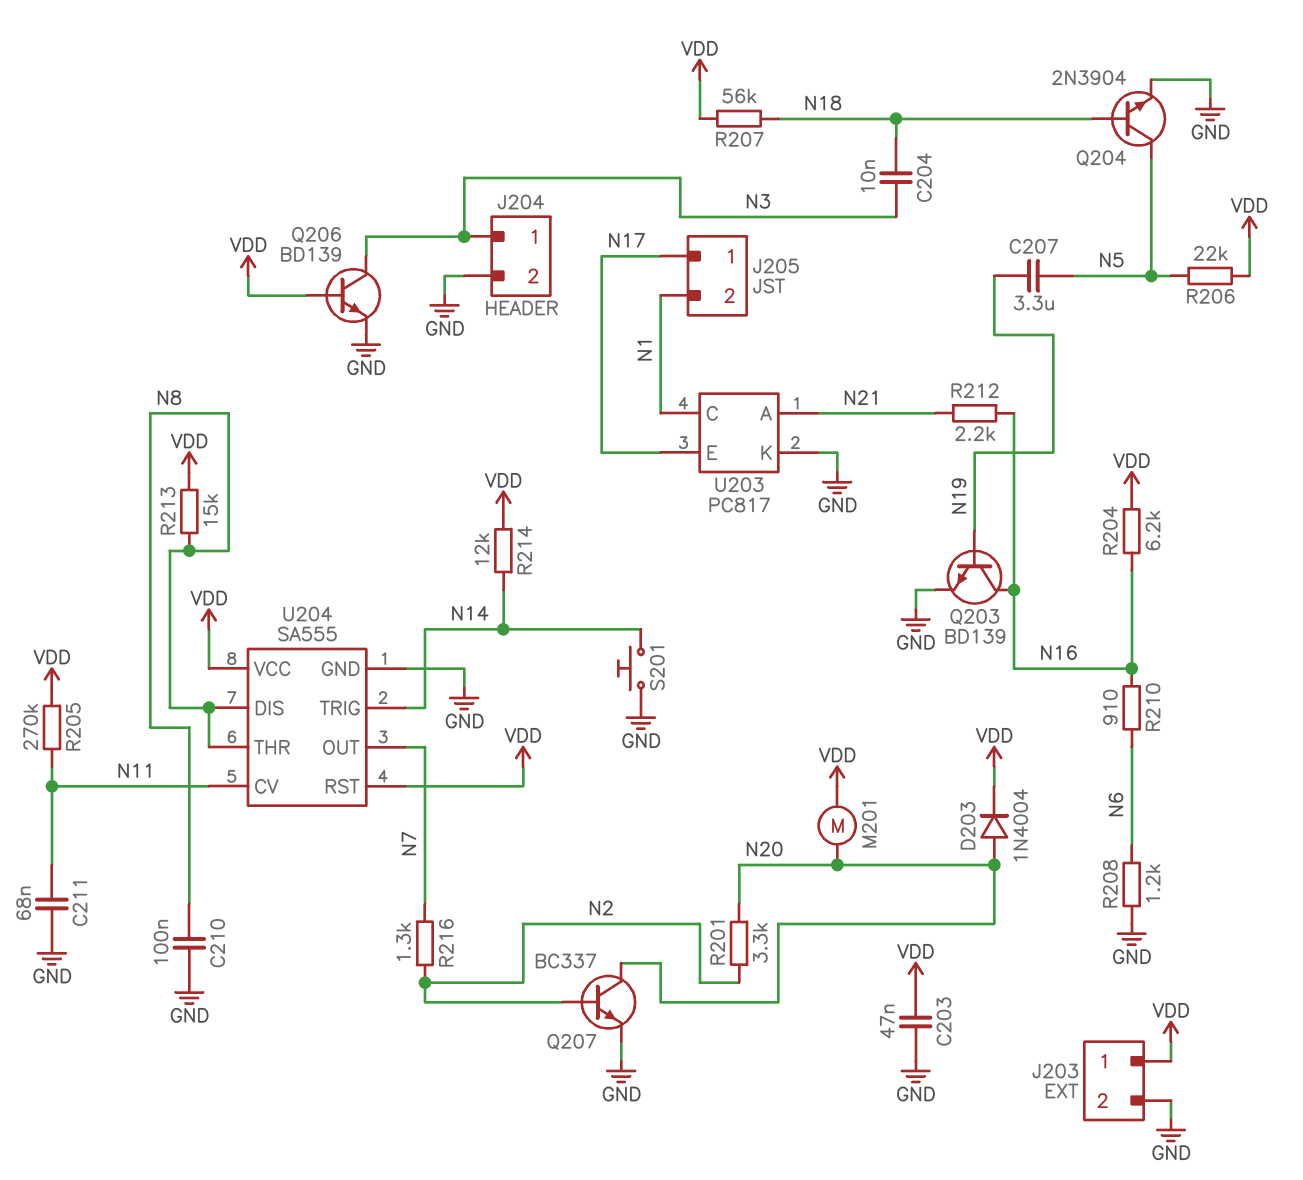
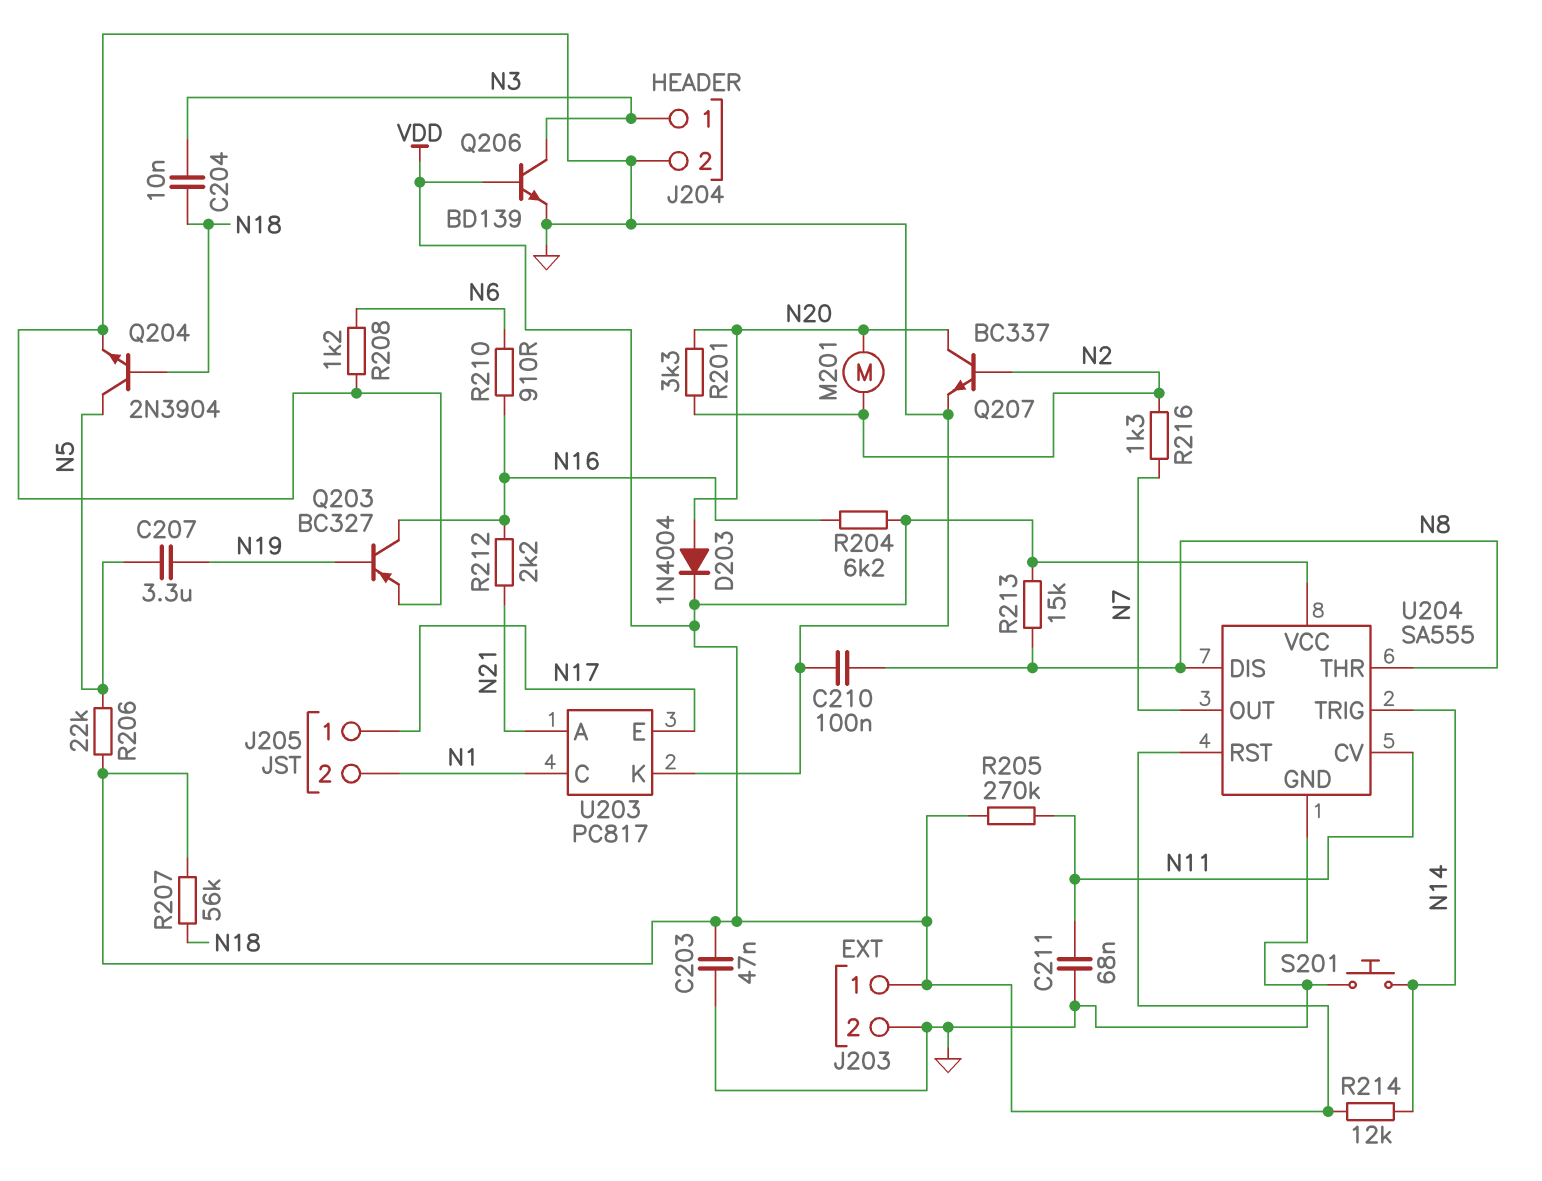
M201: motor (N20, VDD) -> motor (N2, N20)
Q203: NPN BD139 (B N19, C N16, E GND) -> PNP BC327 (B N19, C N16, E GND)

